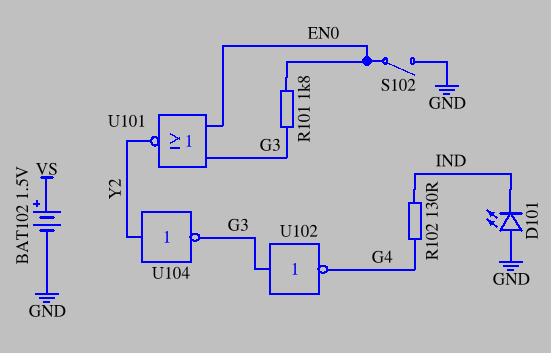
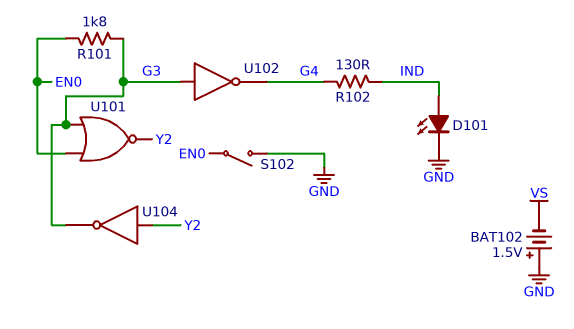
BAT102: 1.5V (plus VS, minus GND) -> 1.5V (plus GND, minus VS)
D101: LED (A GND, K IND) -> LED (A IND, K GND)

